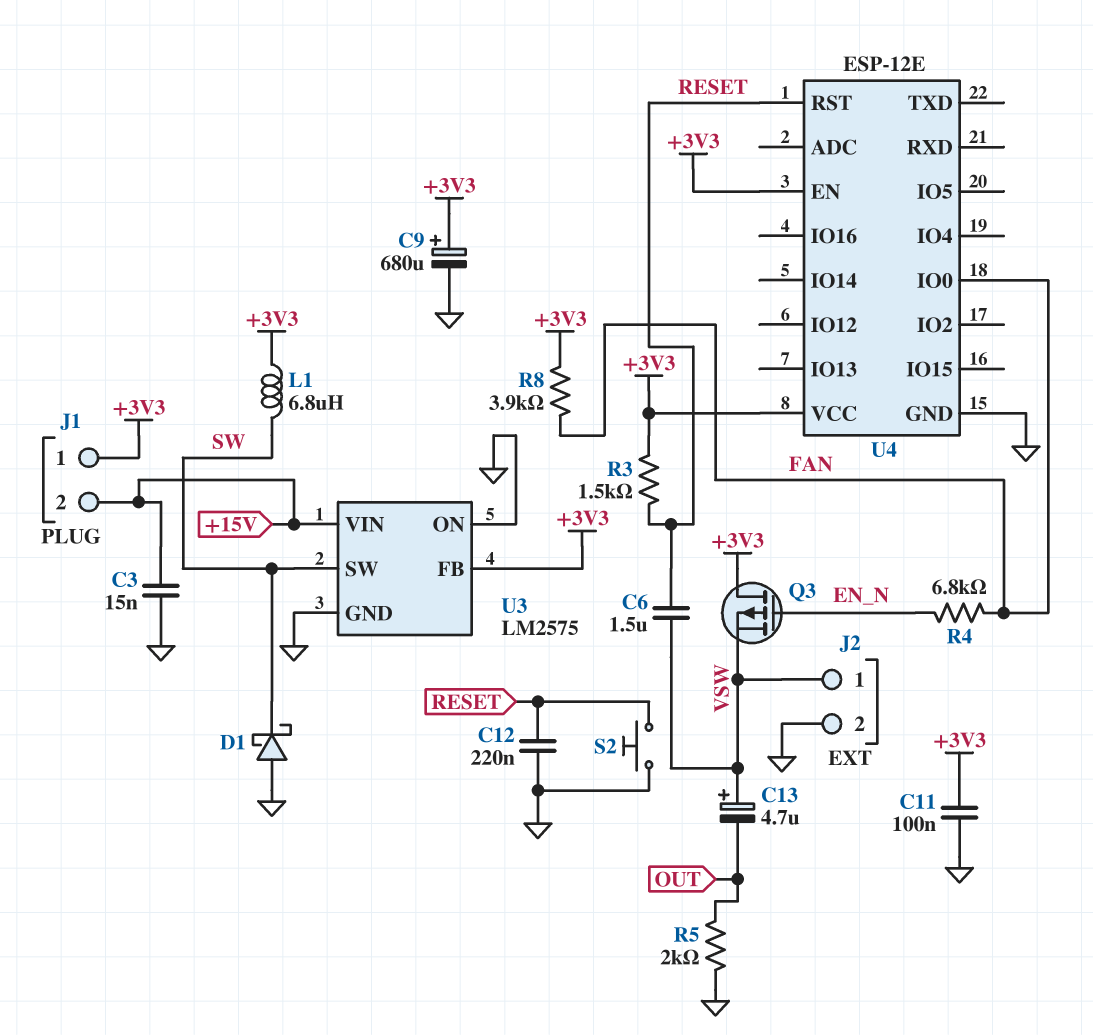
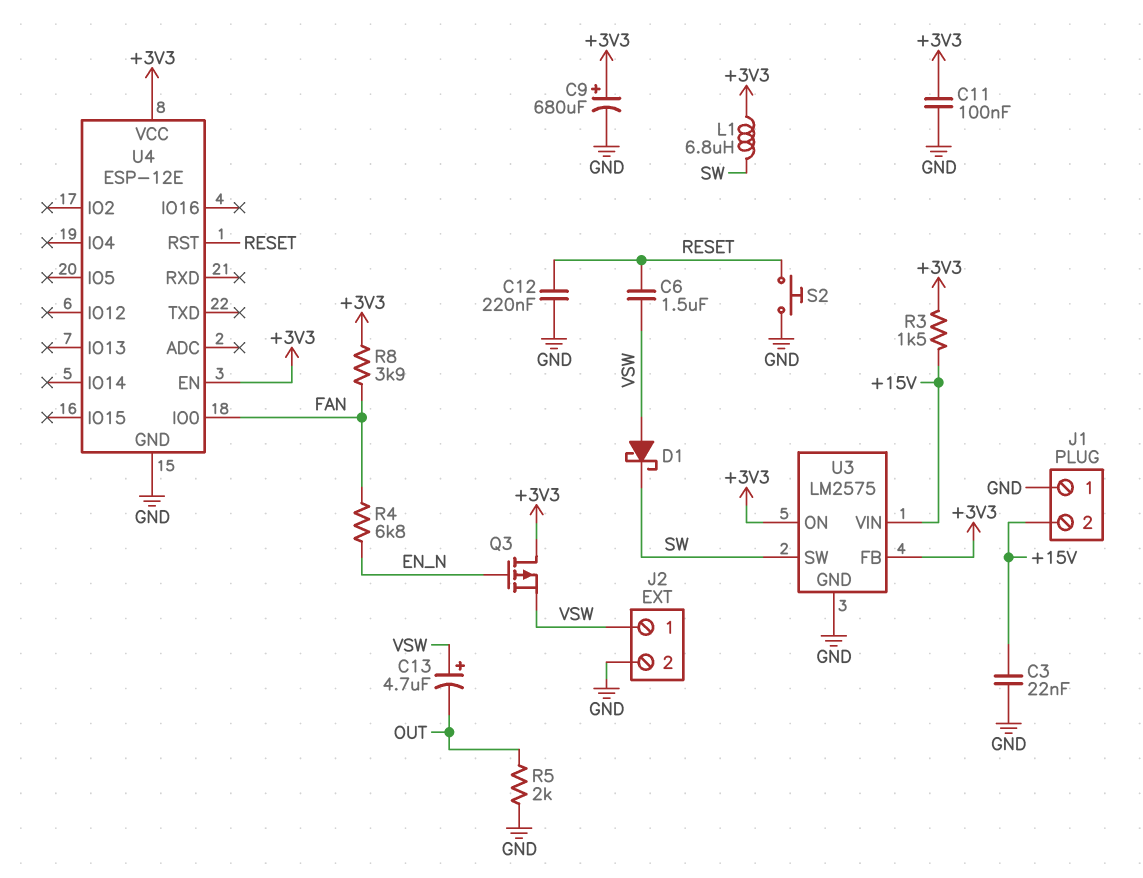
C3: 15nF (+15V, GND) -> 22nF (+15V, GND)
D1: schottky (A GND, K SW) -> schottky (A VSW, K SW)
J1 pin 1: +3V3 -> GND
R3: 1.5k (+3V3, RESET) -> 1.5k (+3V3, +15V)
U3 pin ON: GND -> +3V3

